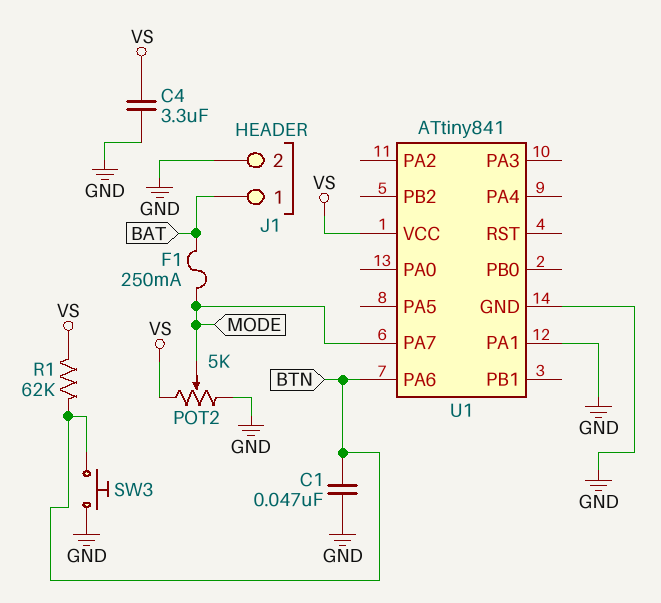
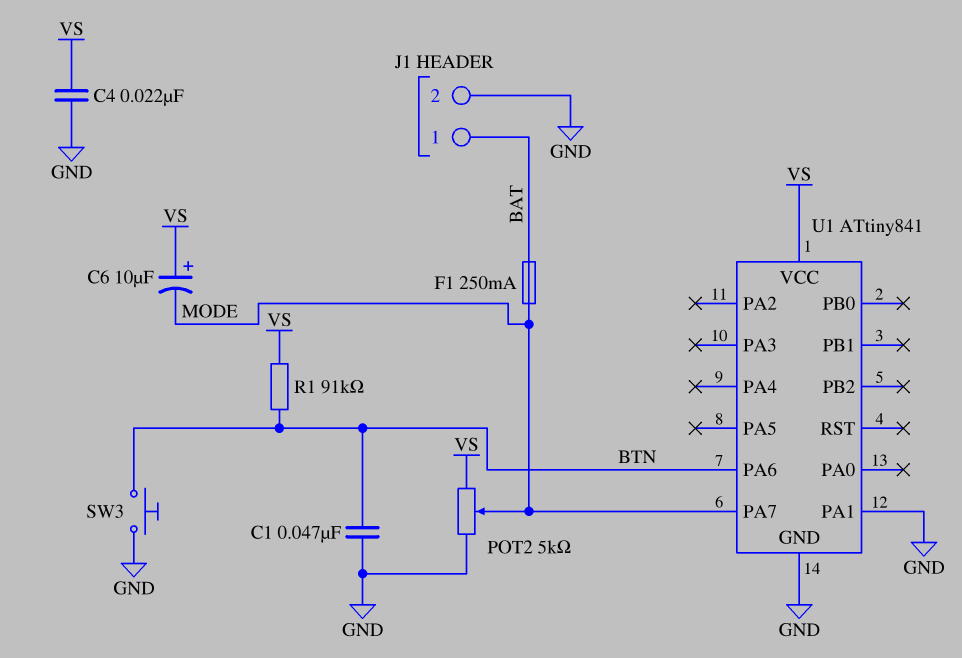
C4: 3.3uF (GND, VS) -> 22nF (GND, VS)
C6: none -> 10uF (plus VS, minus MODE)
R1: 62k (BTN, VS) -> 91k (BTN, VS)

